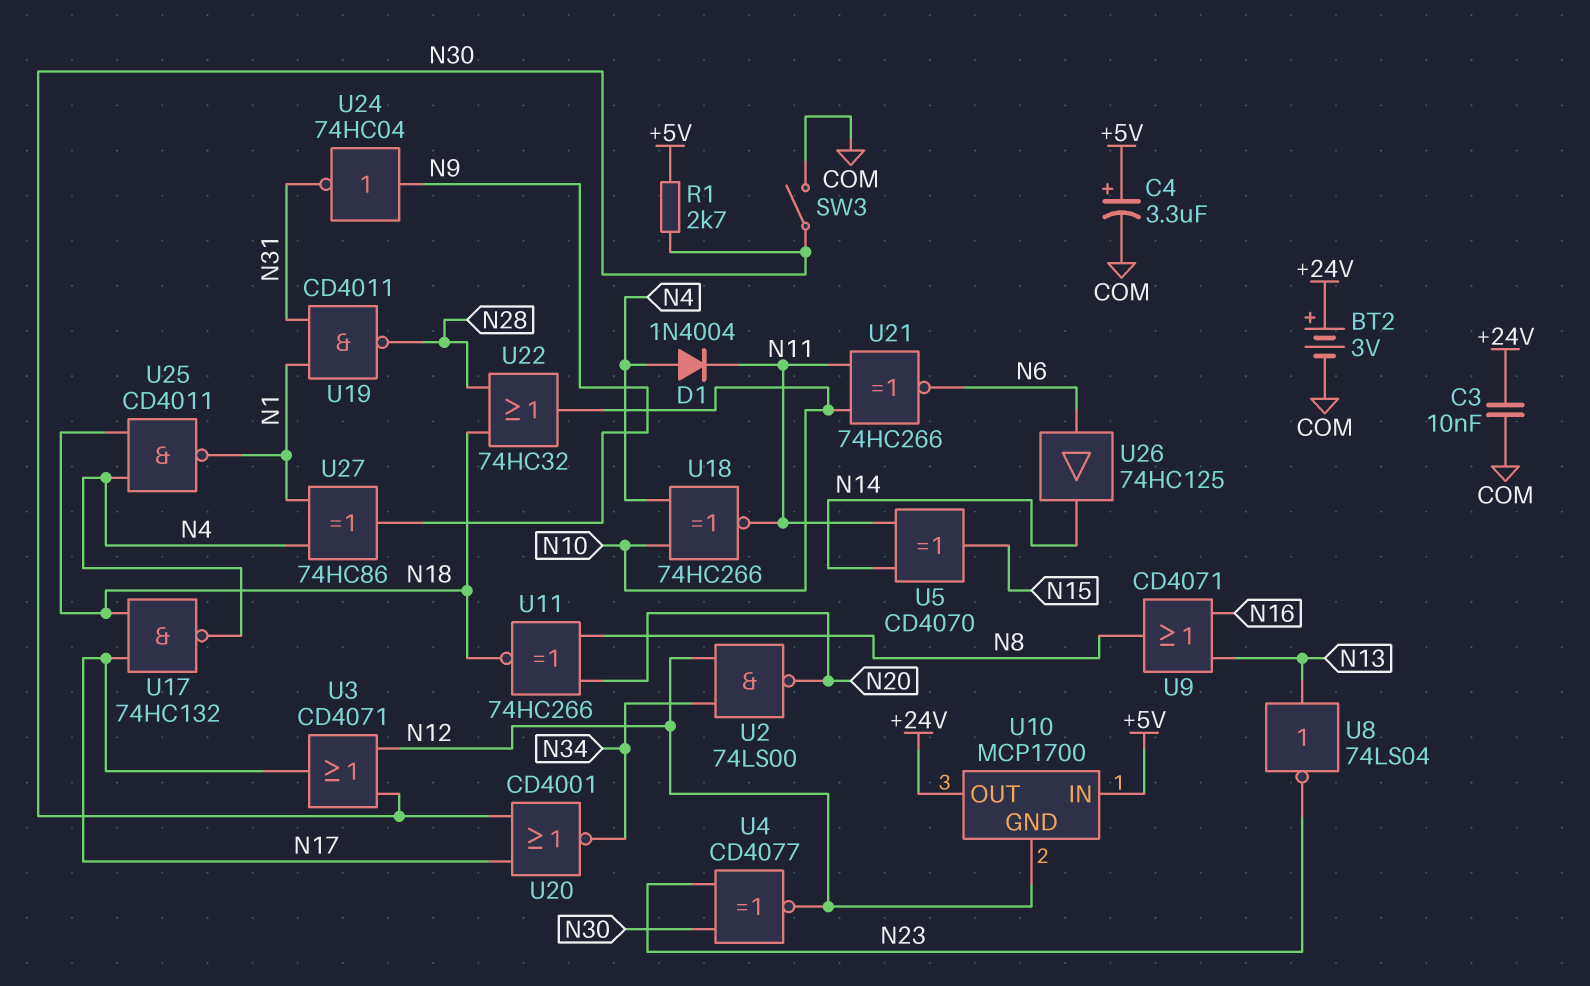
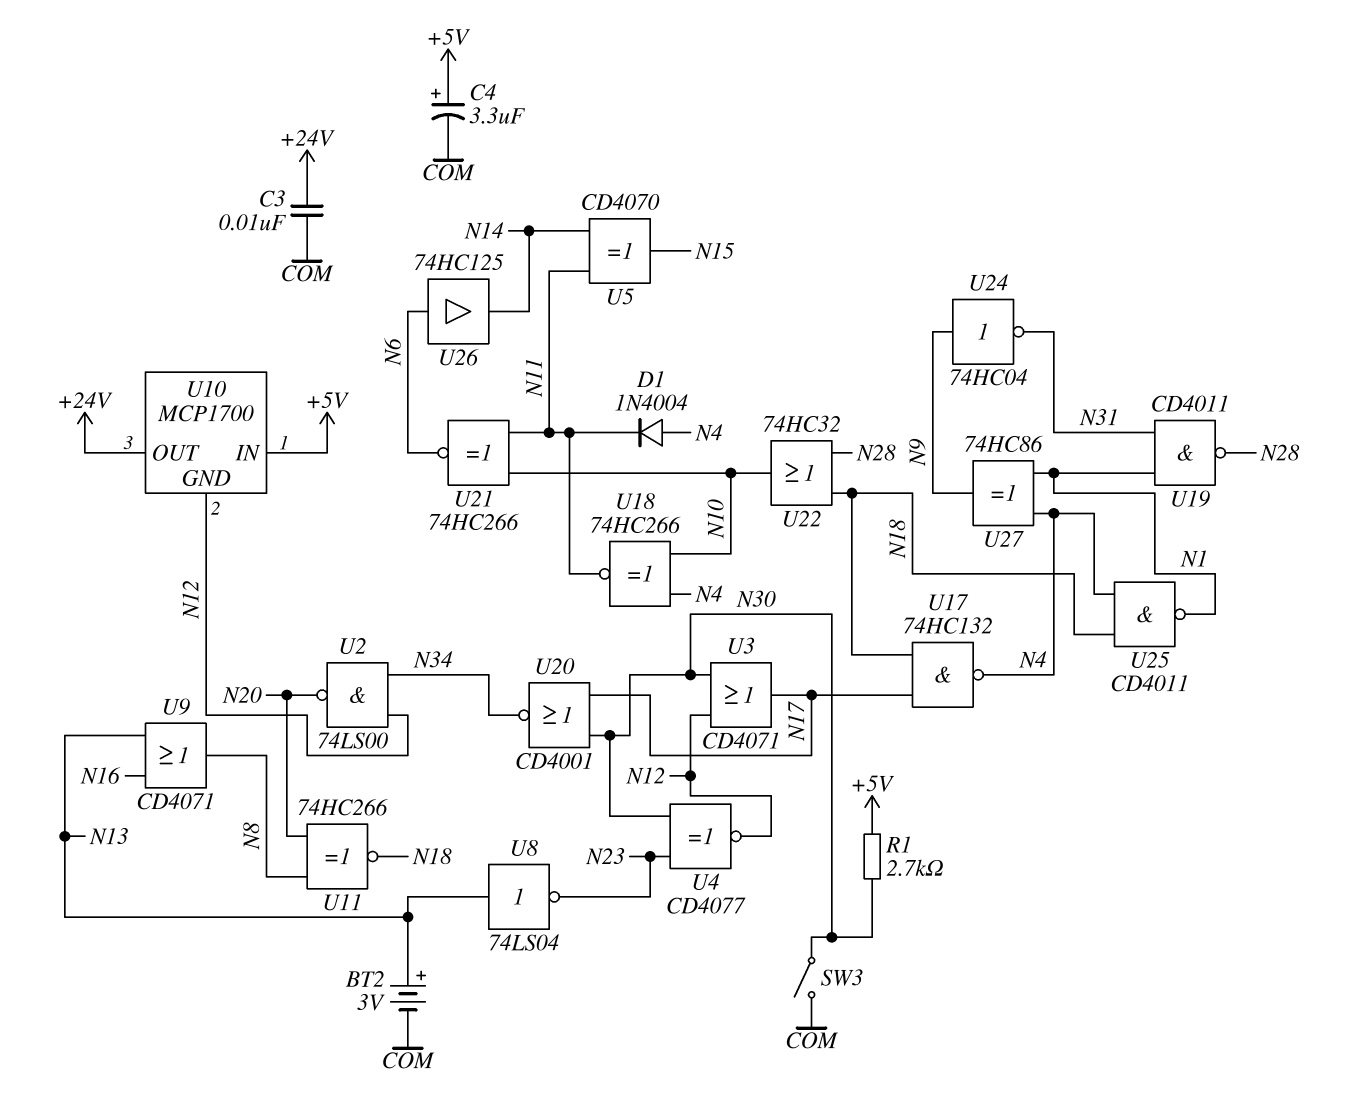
BT2: 3V (plus +24V, minus COM) -> 3V (plus N13, minus COM)

